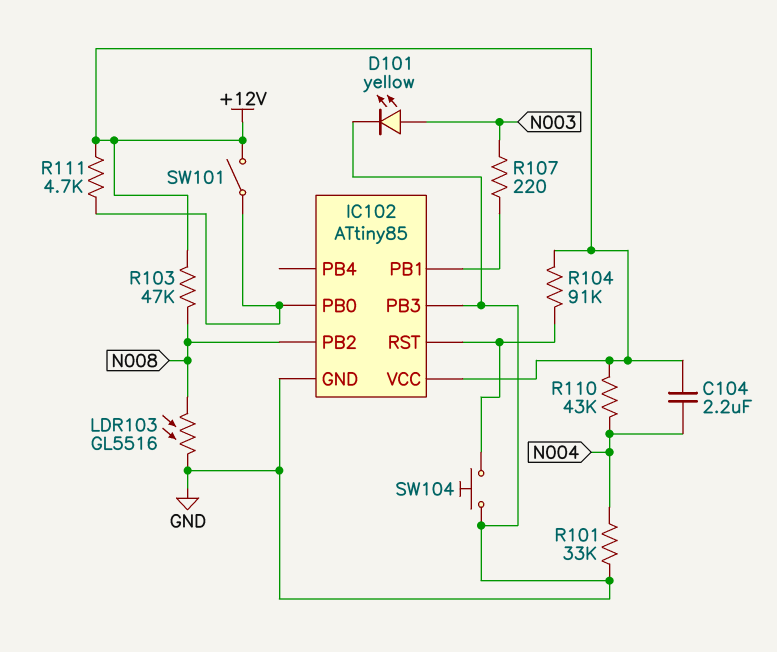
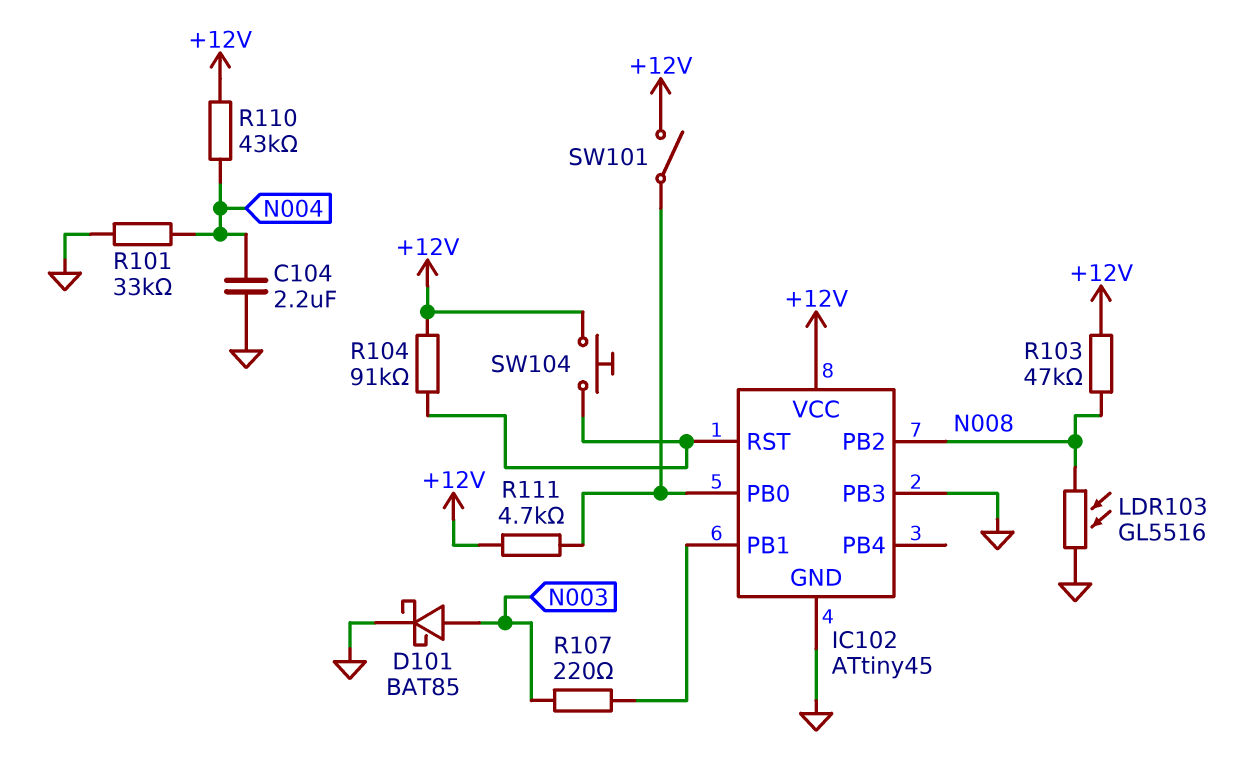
C104: 2.2uF (+12V, N004) -> 2.2uF (GND, N004)
D101: LED yellow (A N003, K GND) -> schottky BAT85 (A N003, K GND)
IC102: ATtiny85 -> ATtiny45
SW104: button (GND, IC102/RST) -> button (+12V, IC102/RST)

